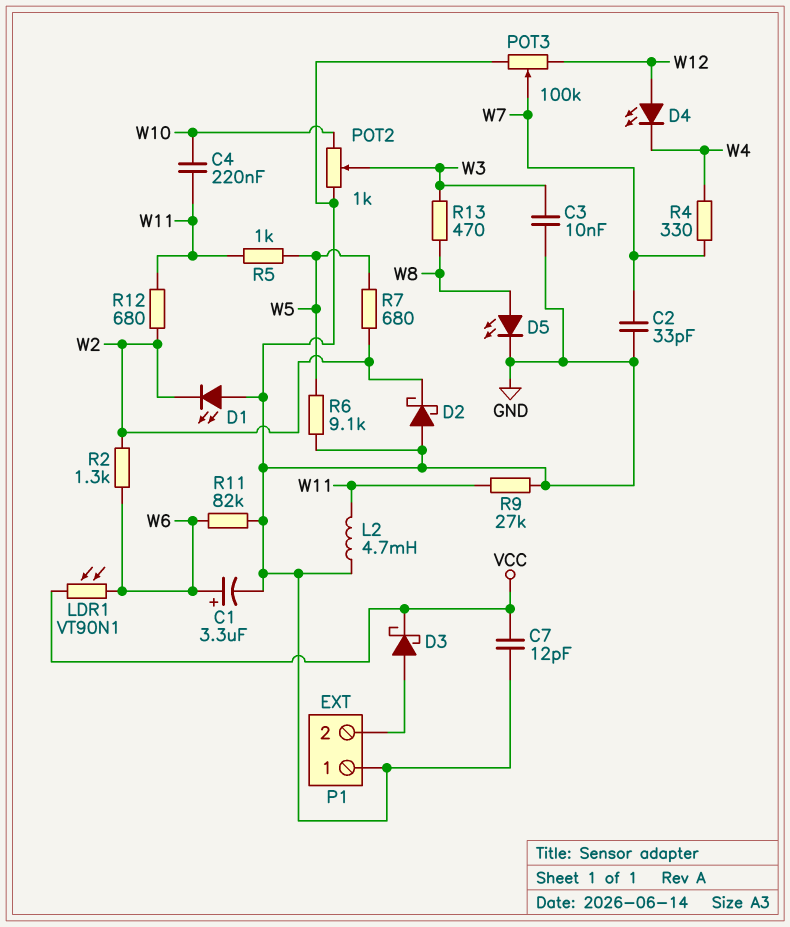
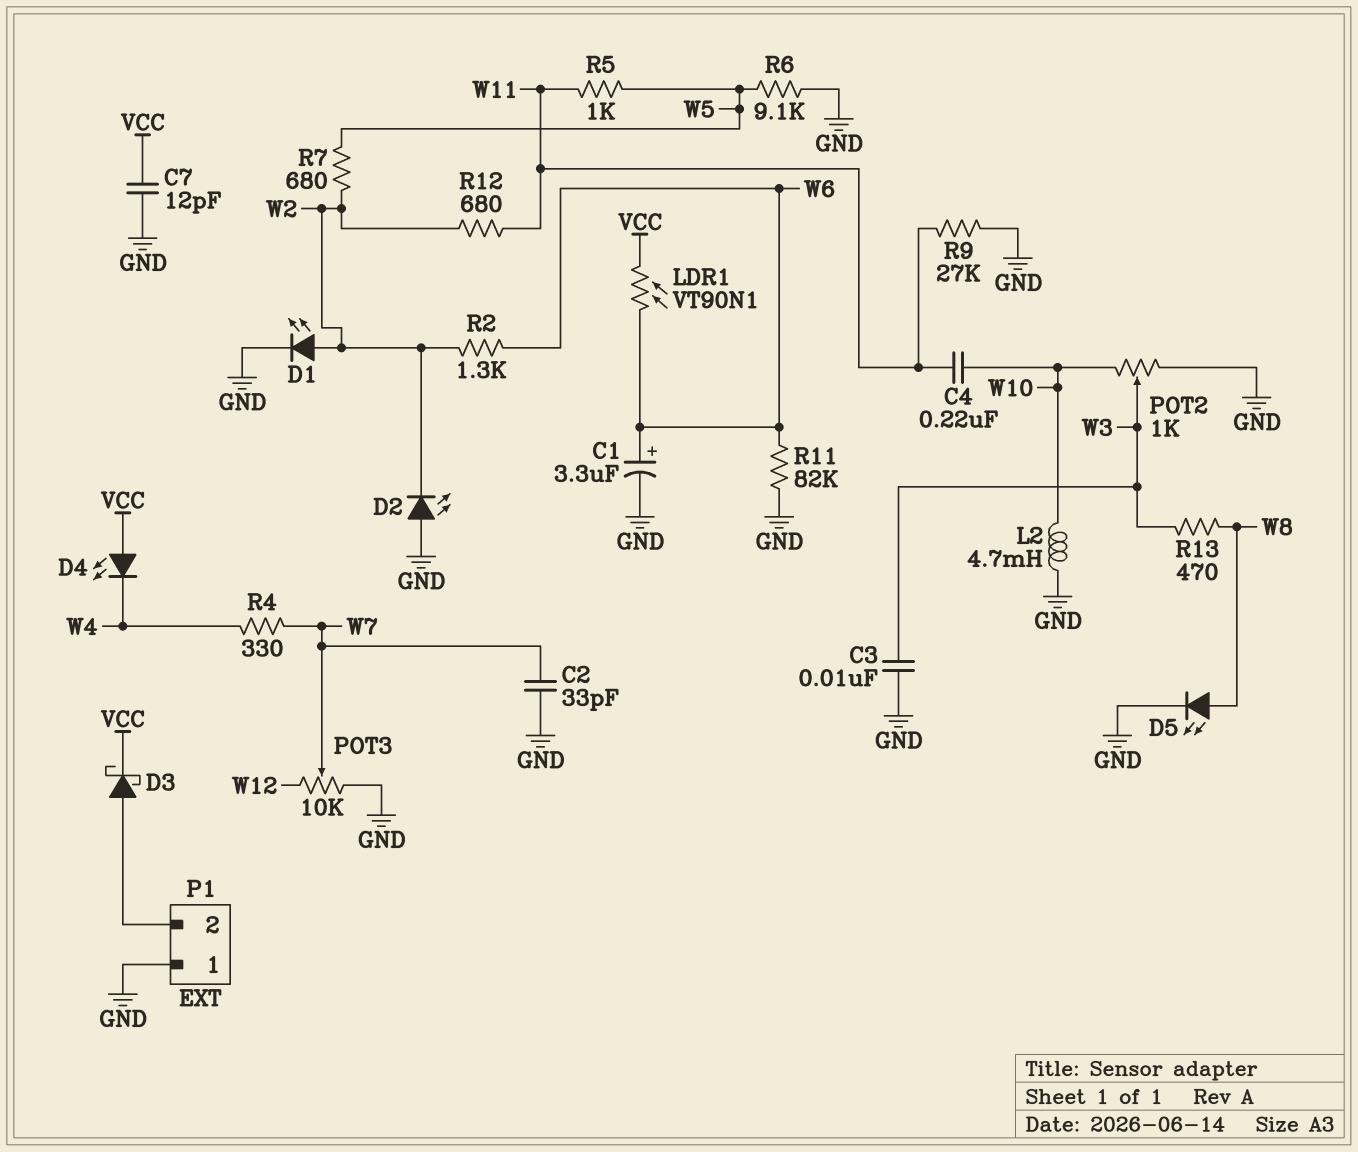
D1: LED (A GND, K W2) -> LED (A W2, K GND)
D2: schottky (A GND, K W2) -> LED (A GND, K W2)
D4: LED (A W12, K W4) -> LED (A VCC, K W4)
L2: 4.7mH (GND, W11) -> 4.7mH (GND, W10)
POT3: 100k (GND, W12, wiper W7) -> 10k (GND, W12, wiper W7)

